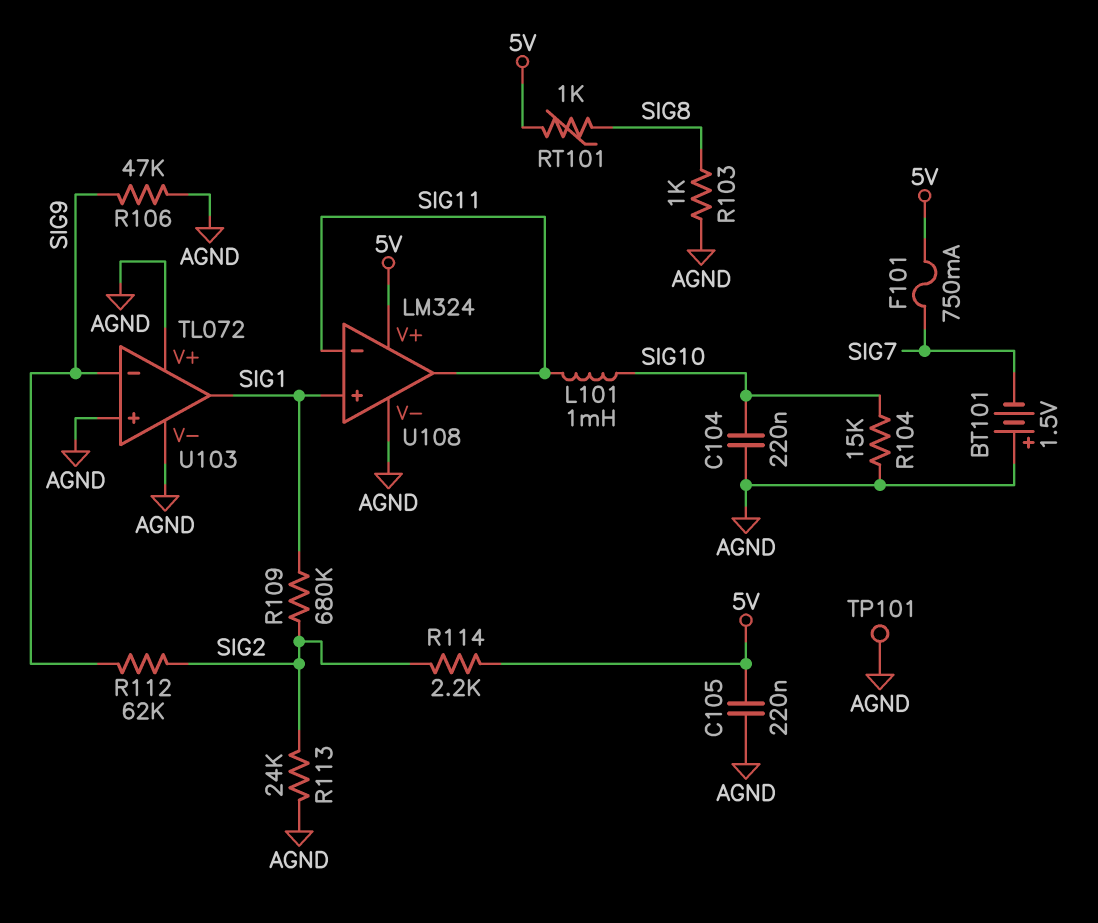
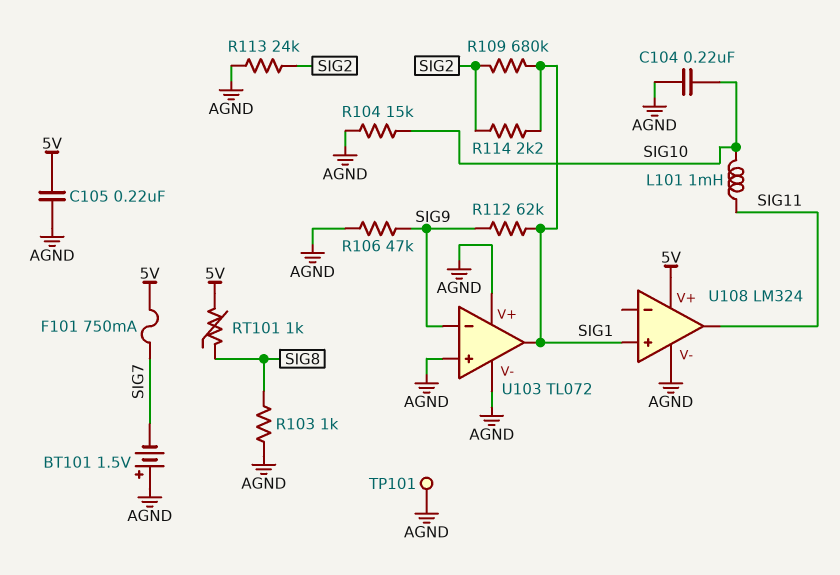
R112: 62k (SIG2, SIG9) -> 62k (SIG1, SIG9)
R114: 2.2k (5V, SIG2) -> 2.2k (SIG1, SIG2)
U108 pin in-: SIG11 -> none

